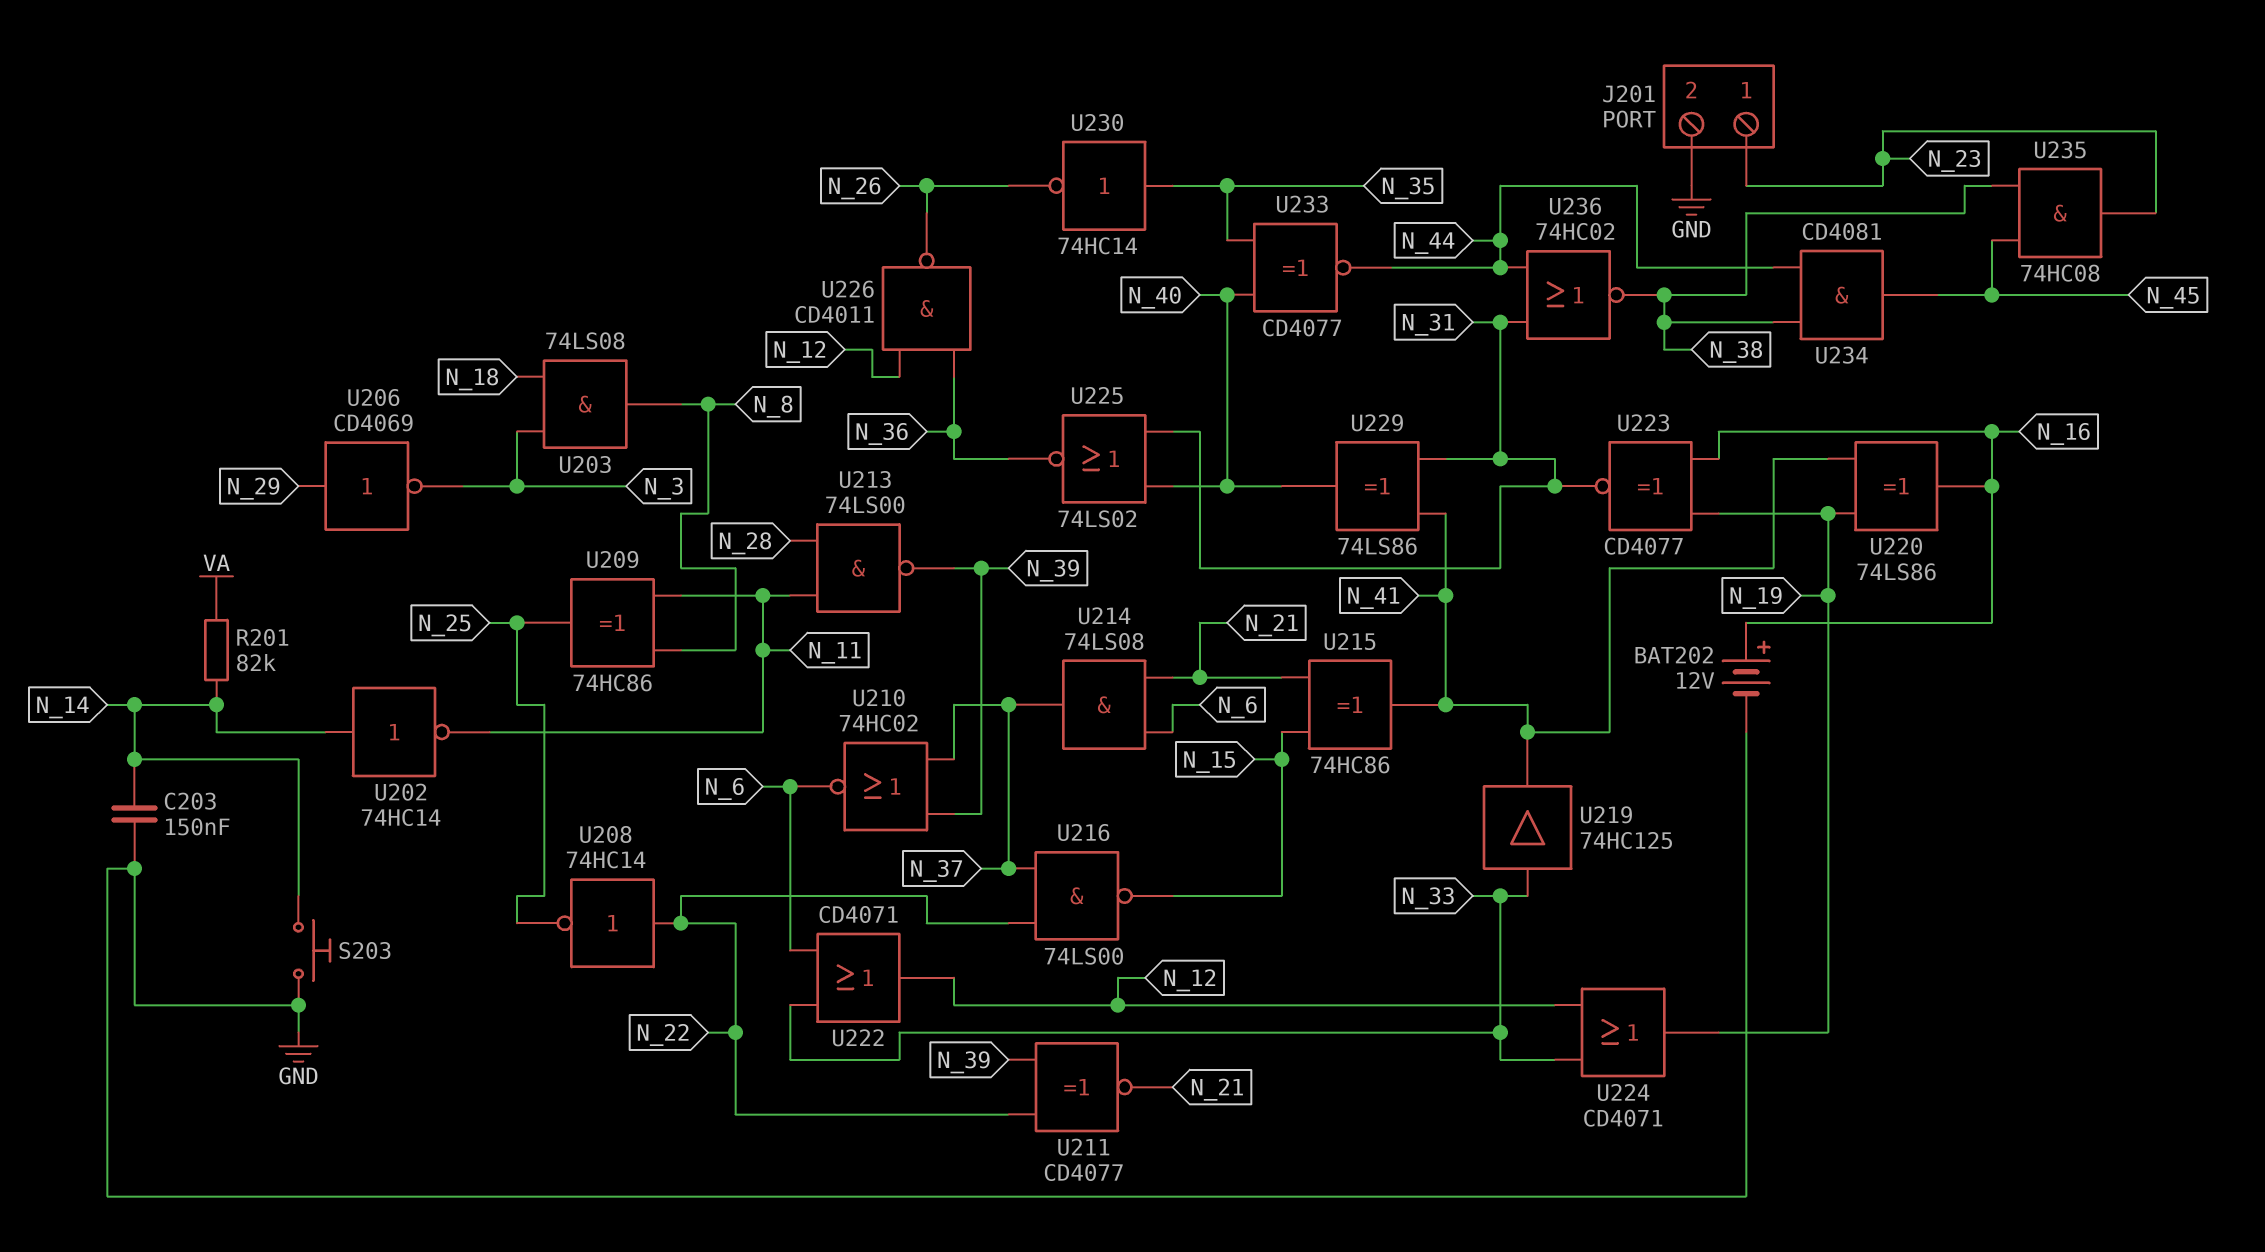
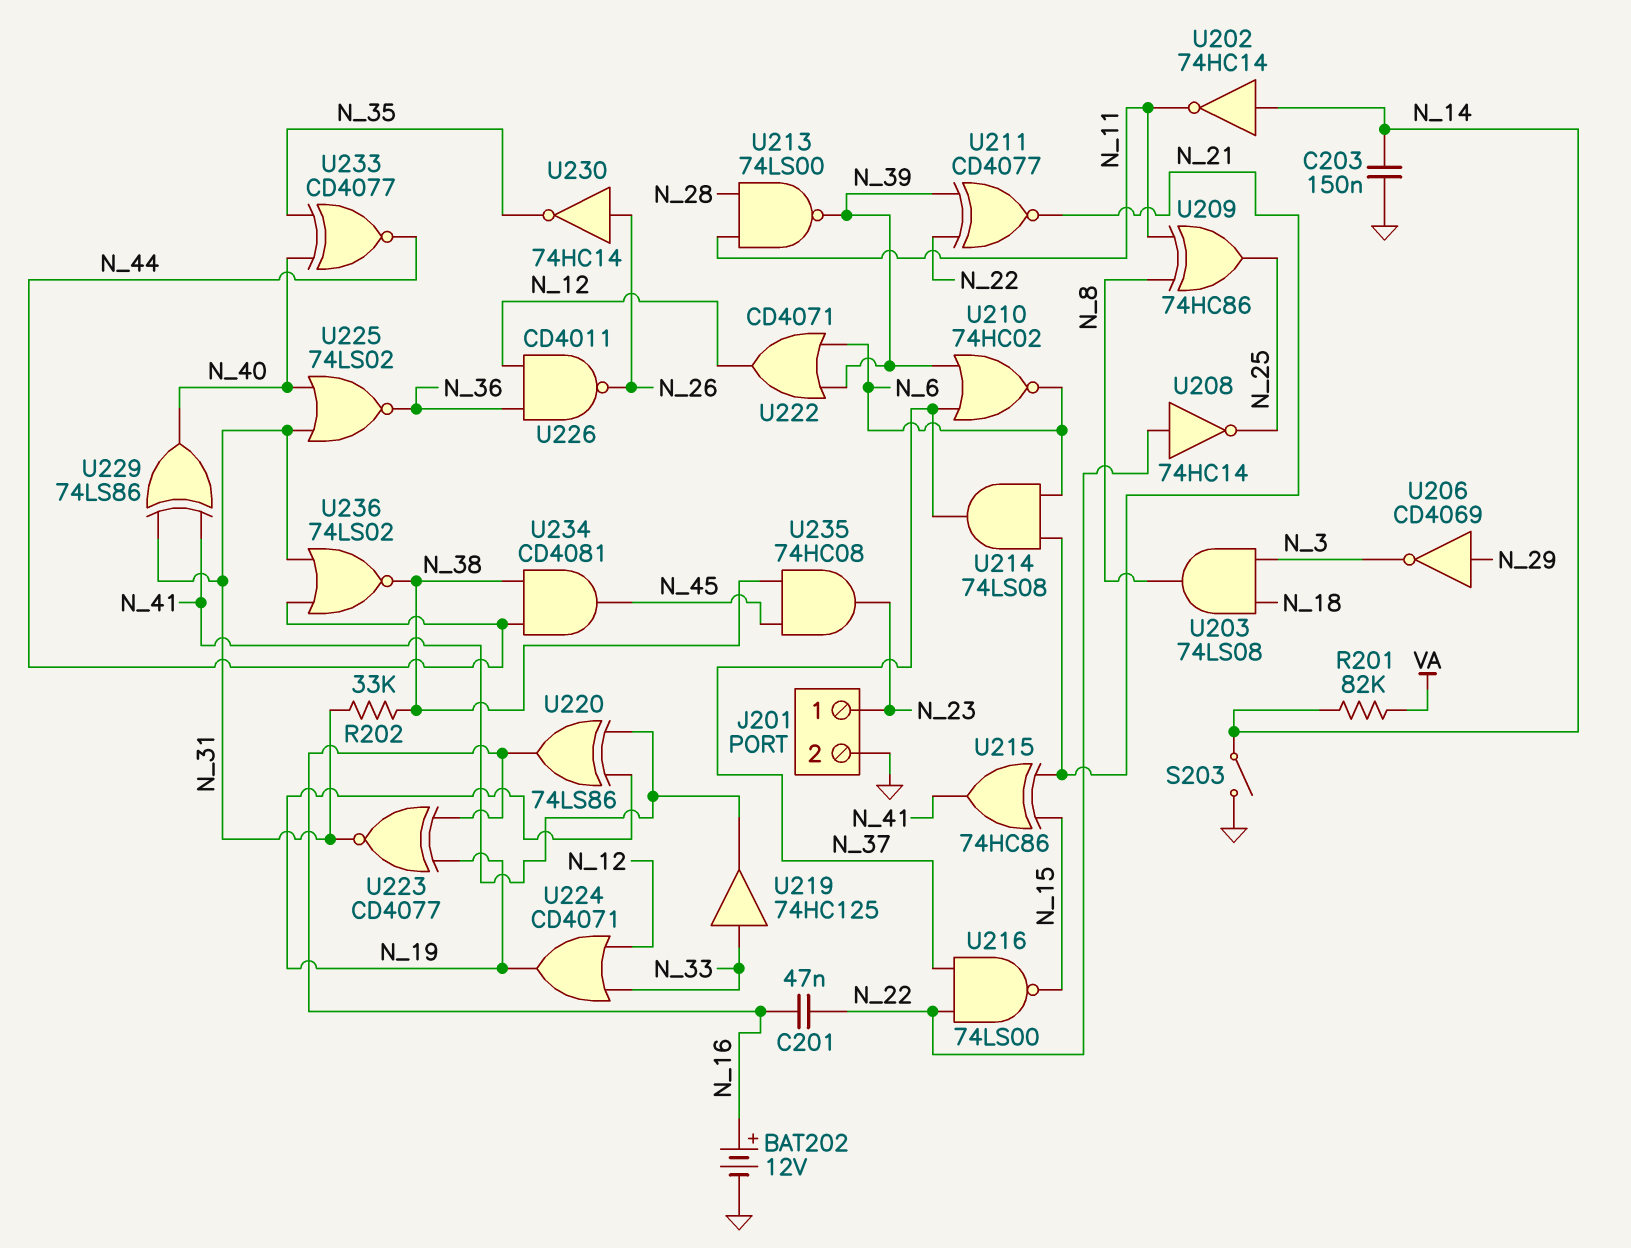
C201: none -> 47nF (N_16, N_22)
R202: none -> 33k (N_31, N_38)
S203: button (GND, N_14) -> switch (GND, N_14)
U222: OR CD4071 (in N_6, in N_33, out N_12) -> OR CD4071 (in N_6, in N_39, out N_12)
U230: NOT 74HC14 (in N_35, out N_26) -> NOT 74HC14 (in N_26, out N_35)
U236: NOR 74HC02 (in N_31, in N_44, out N_38) -> NOR 74LS02 (in N_31, in N_44, out N_38)

